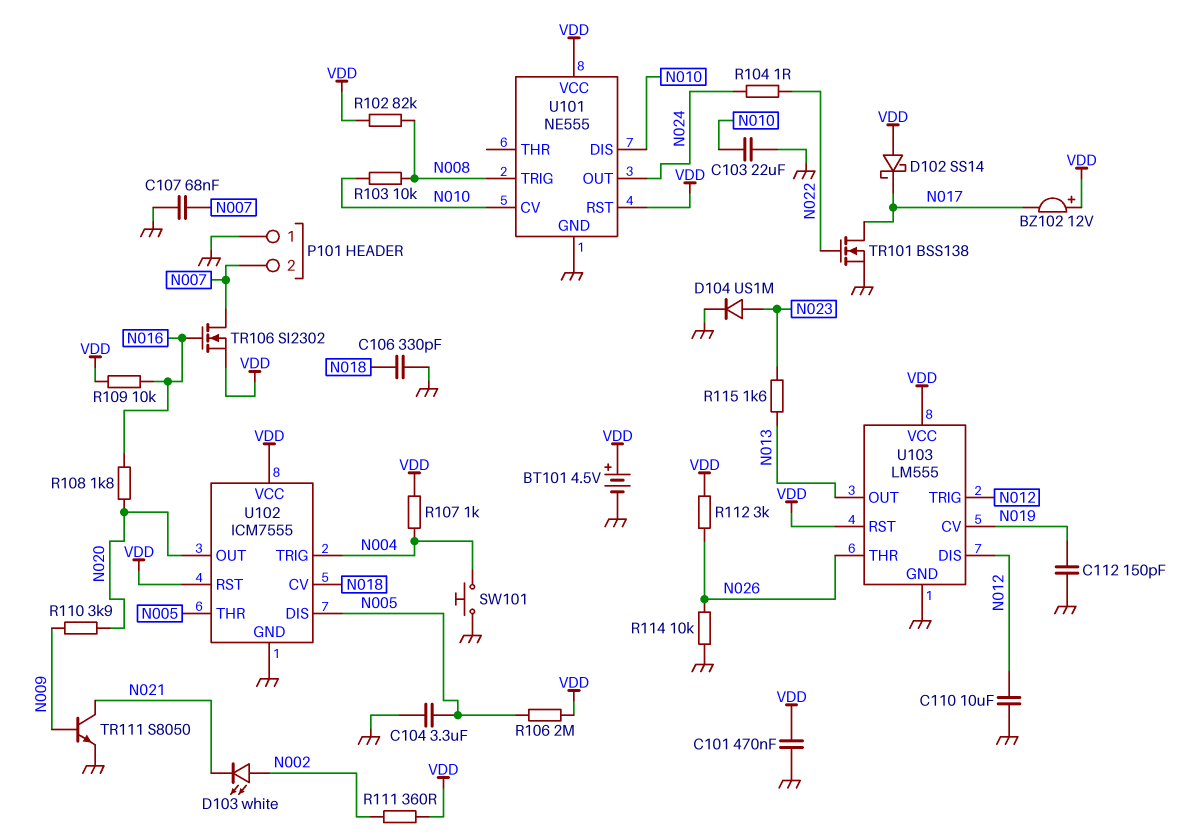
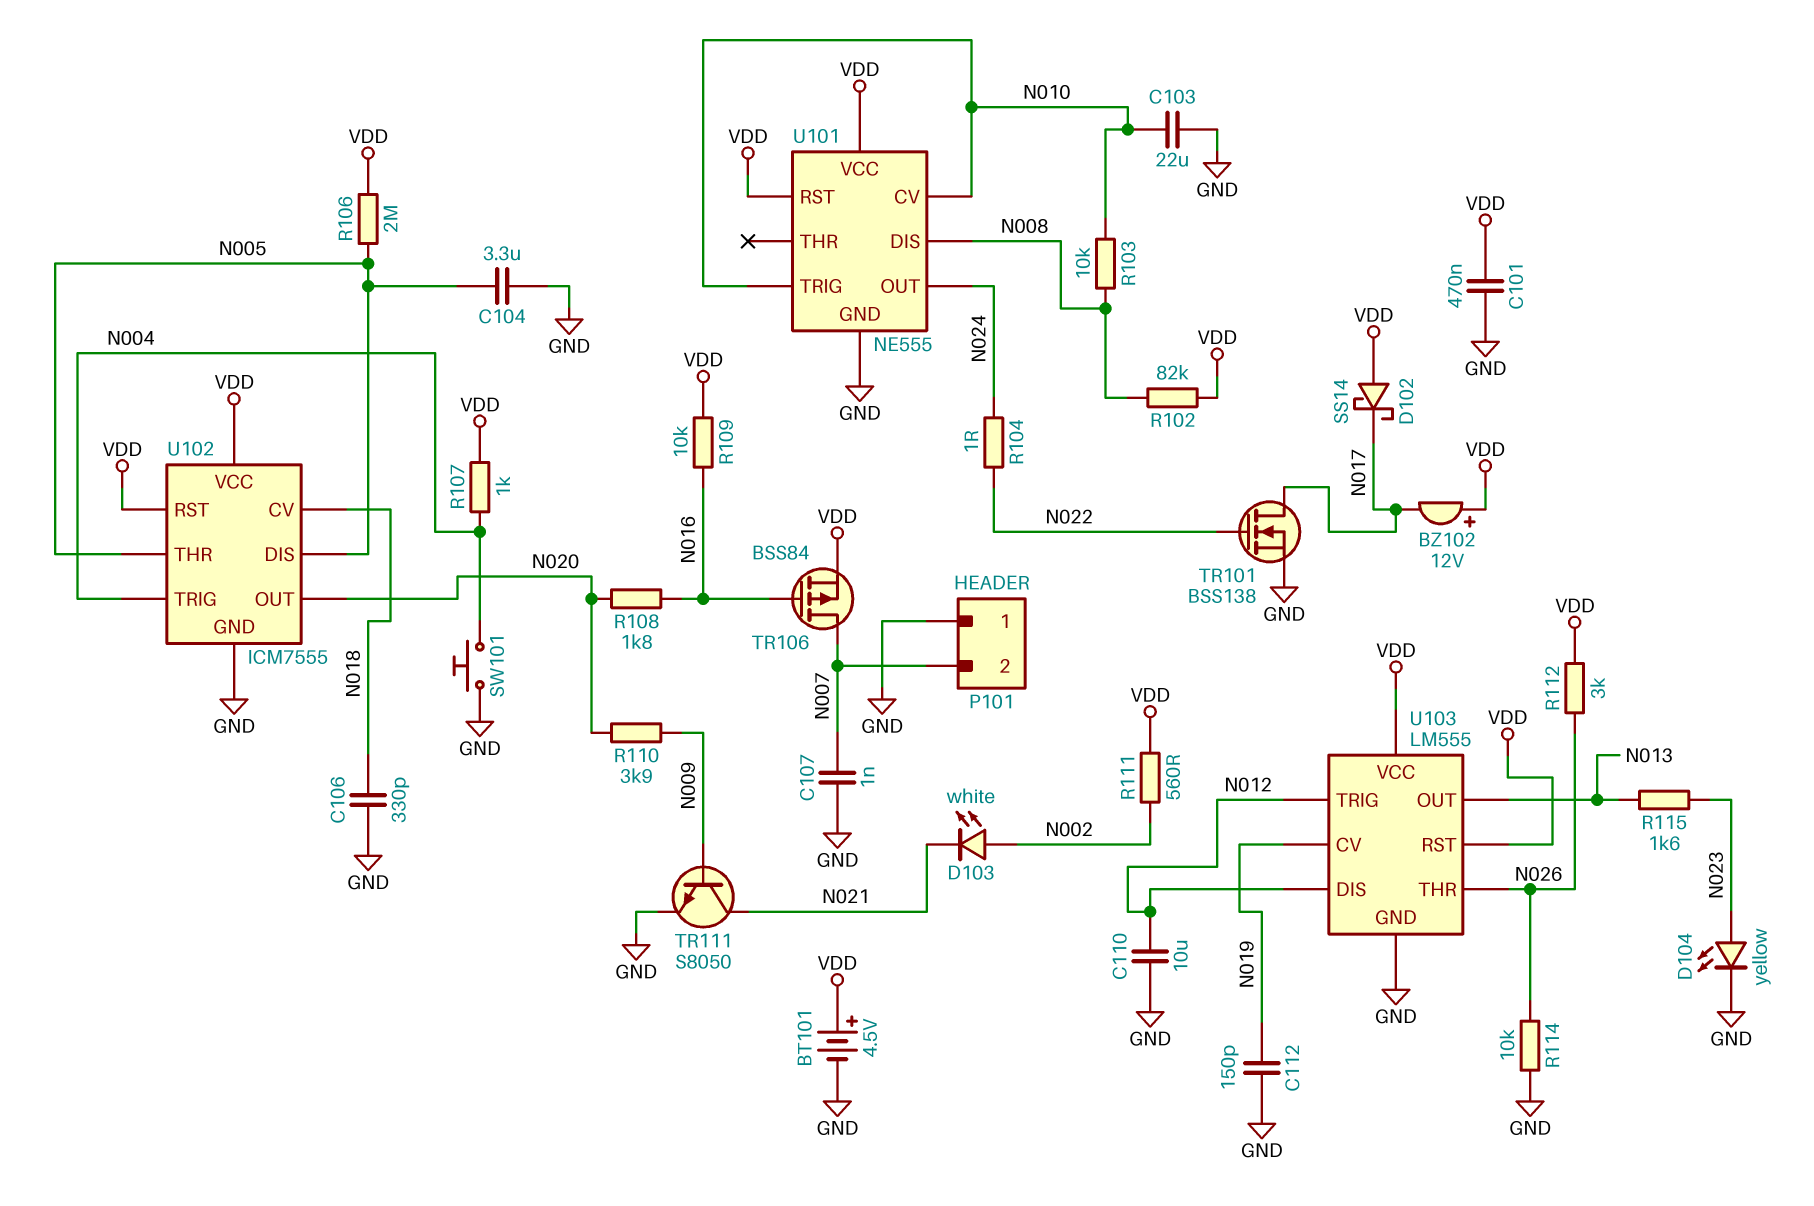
C107: 68nF (GND, N007) -> 1nF (GND, N007)
D104: diode US1M (A N023, K GND) -> LED yellow (A N023, K GND)
R111: 360 (N002, VDD) -> 560 (N002, VDD)
TR106: NMOS SI2302 (G N016, D N007, S VDD) -> PMOS BSS84 (G N016, D N007, S VDD)
U101 pin DIS: N010 -> N008
U101 pin TRIG: N008 -> N010

